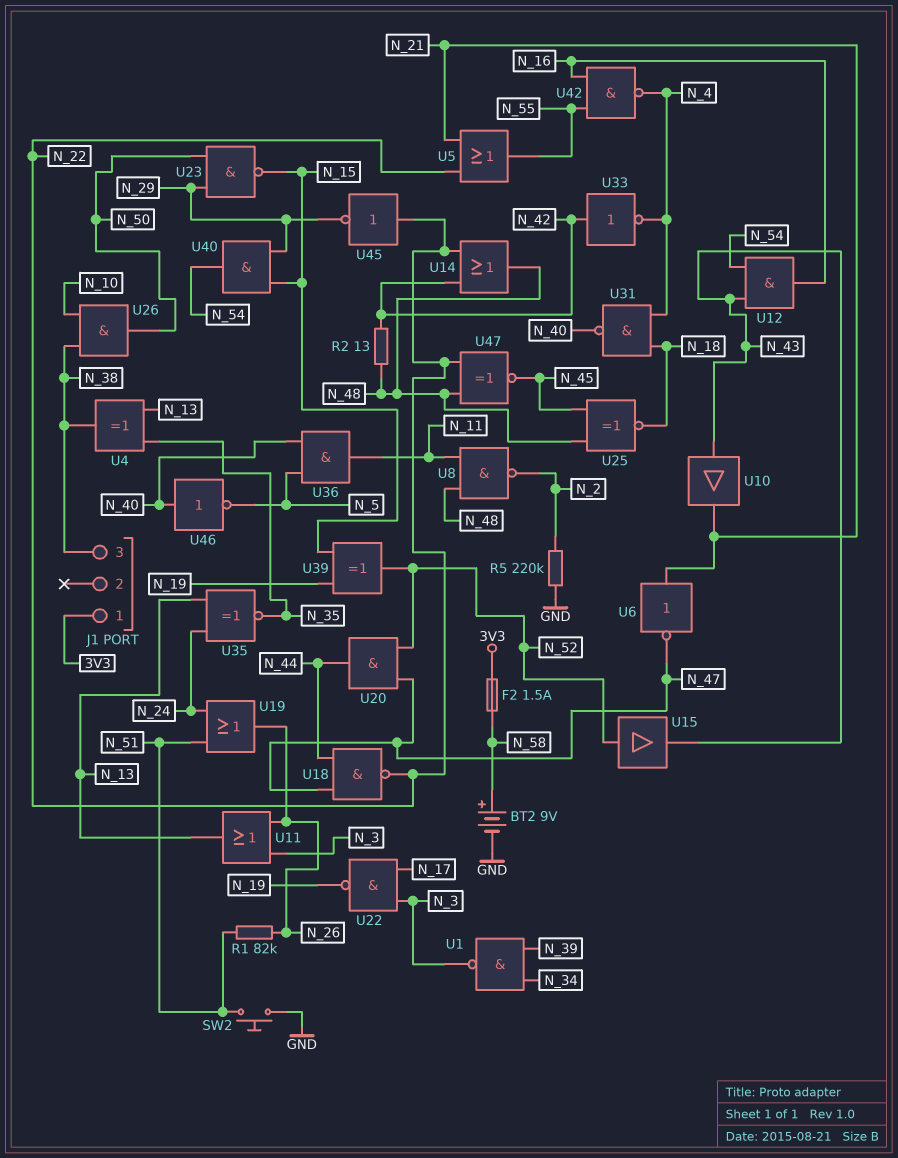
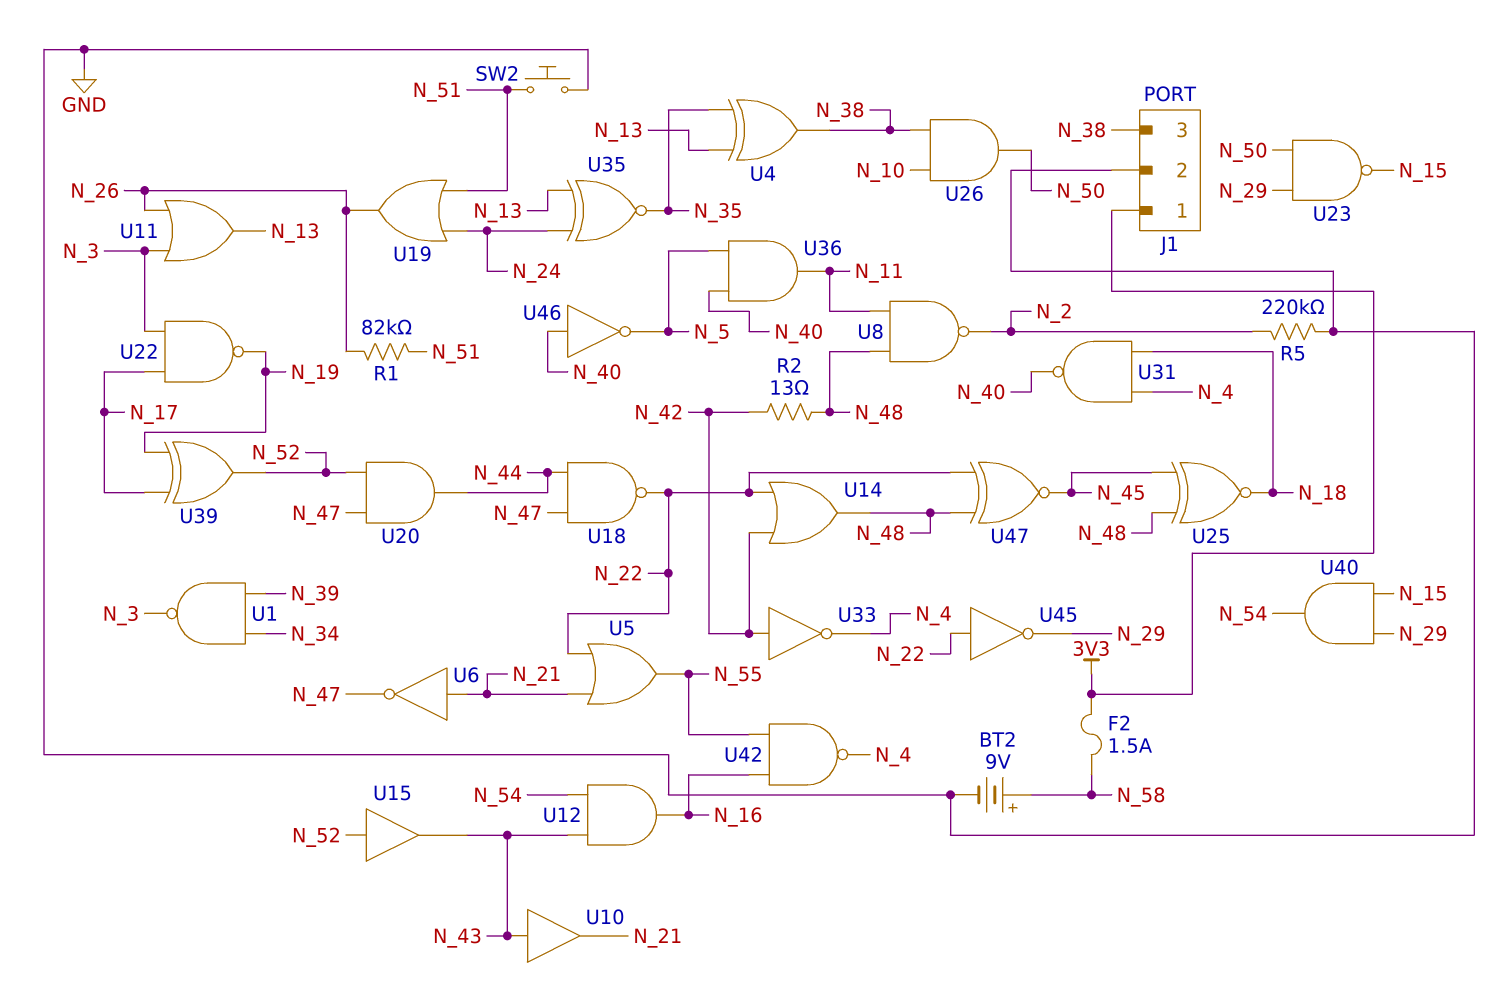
J1 pin 2: none -> GND
U39: XOR (in N_15, in N_19, out N_52) -> XOR (in N_17, in N_19, out N_52)

